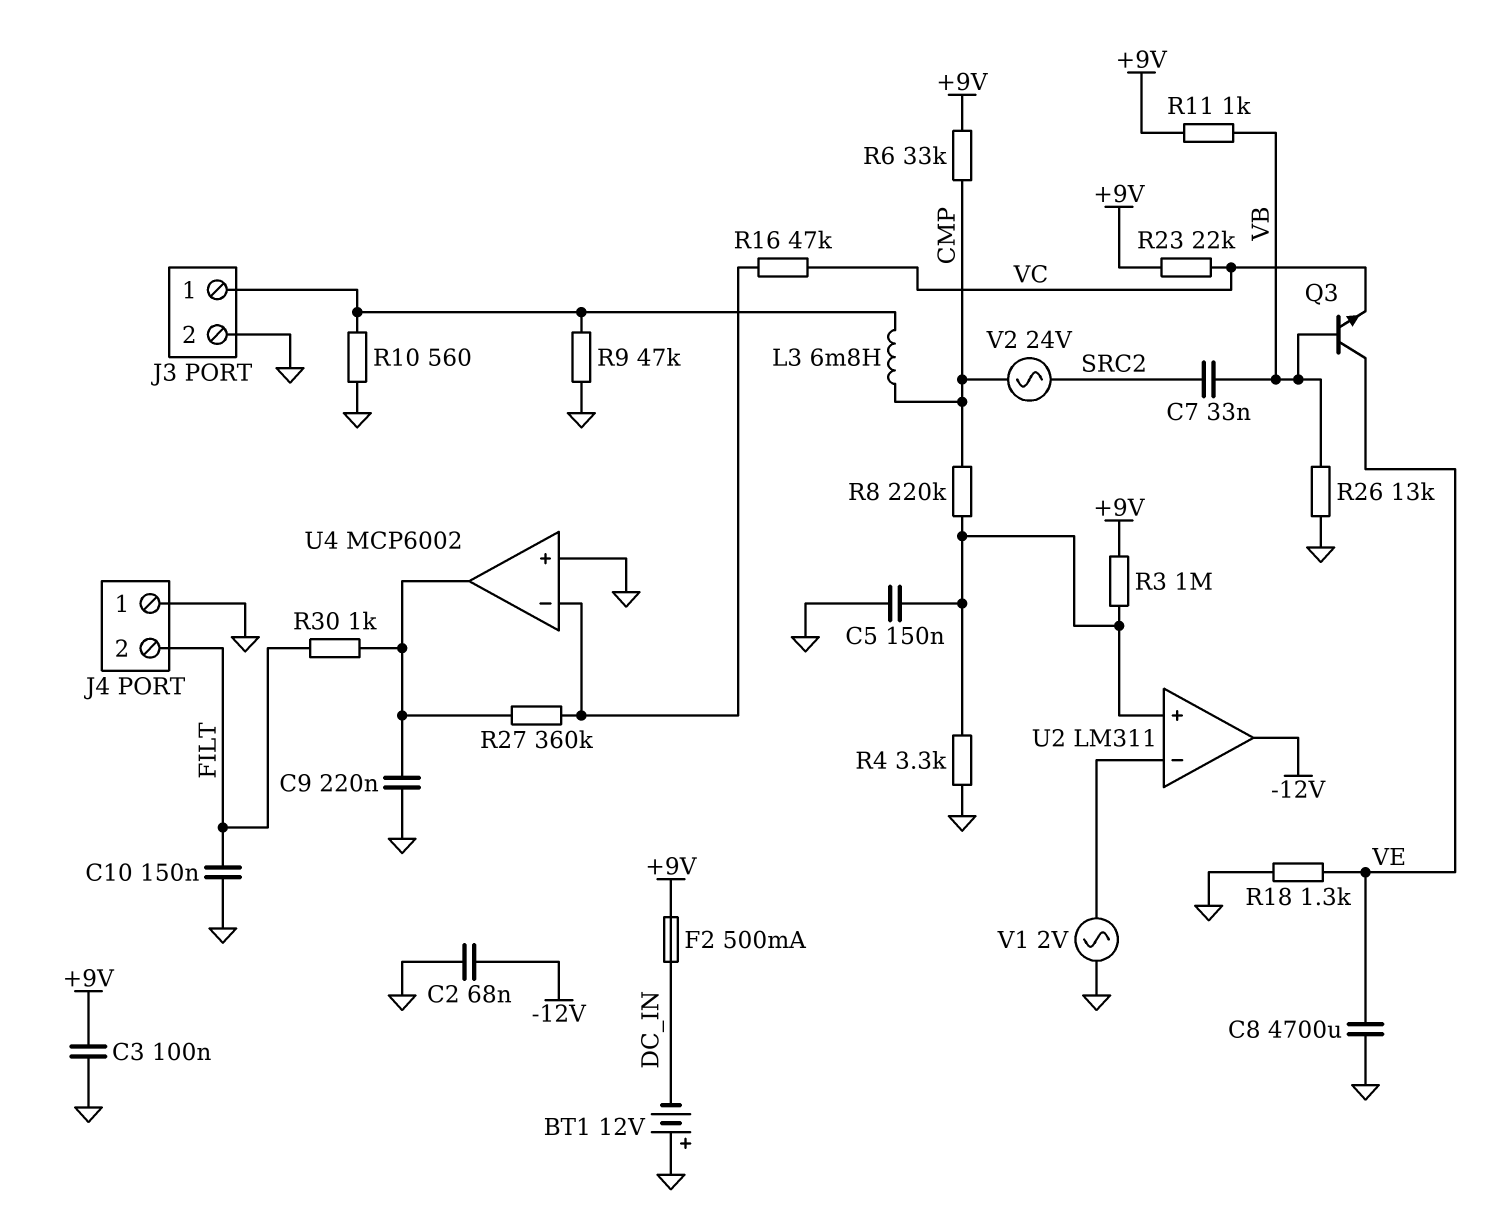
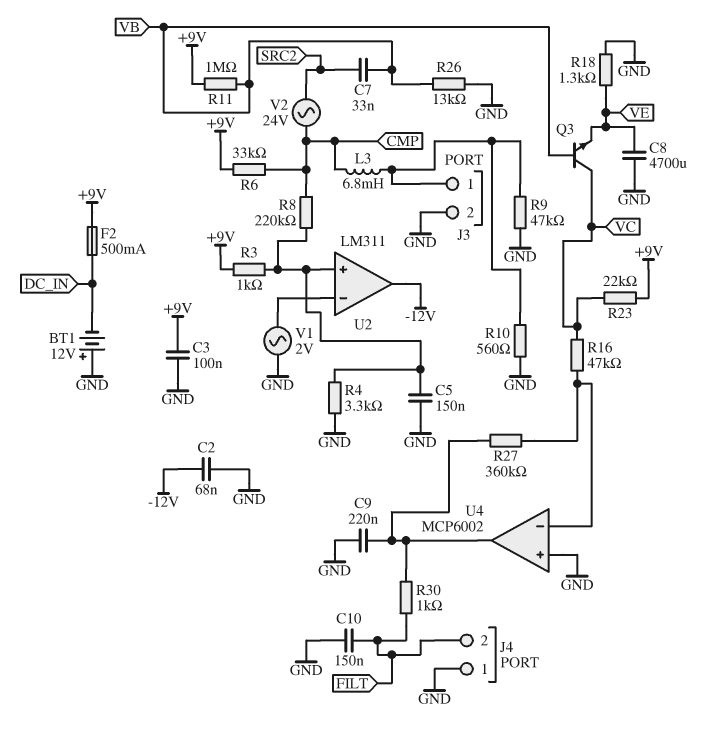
Q3: NPN (B VB, C VE, E VC) -> NPN (B VB, C VC, E VE)
R3: 1M (+9V, U2/in+) -> 1k (+9V, U2/in+)
R11: 1k (+9V, VB) -> 1M (+9V, VB)

